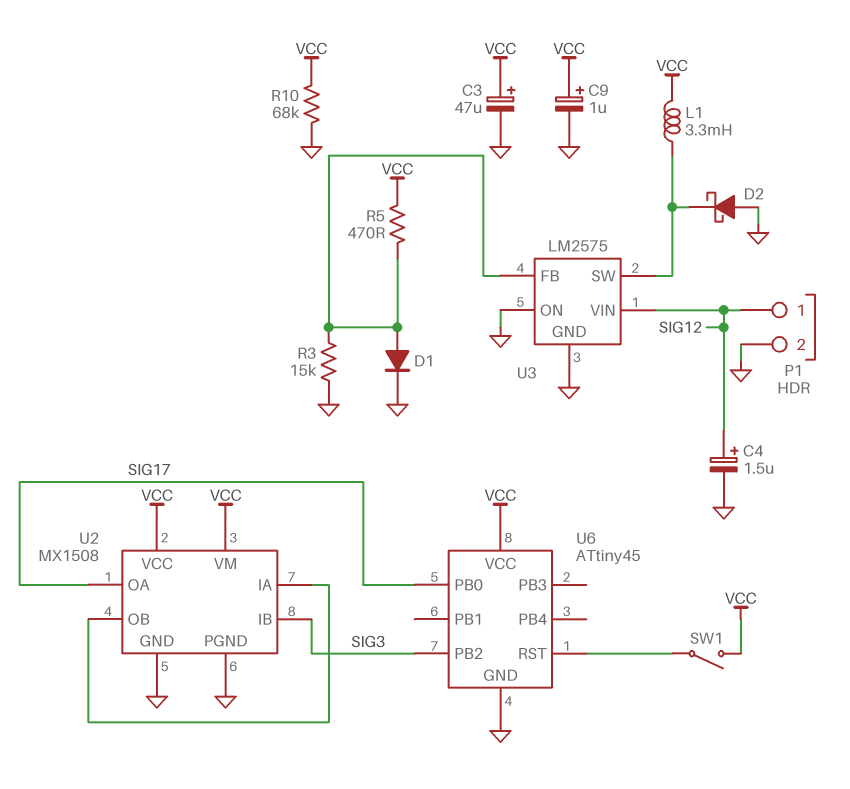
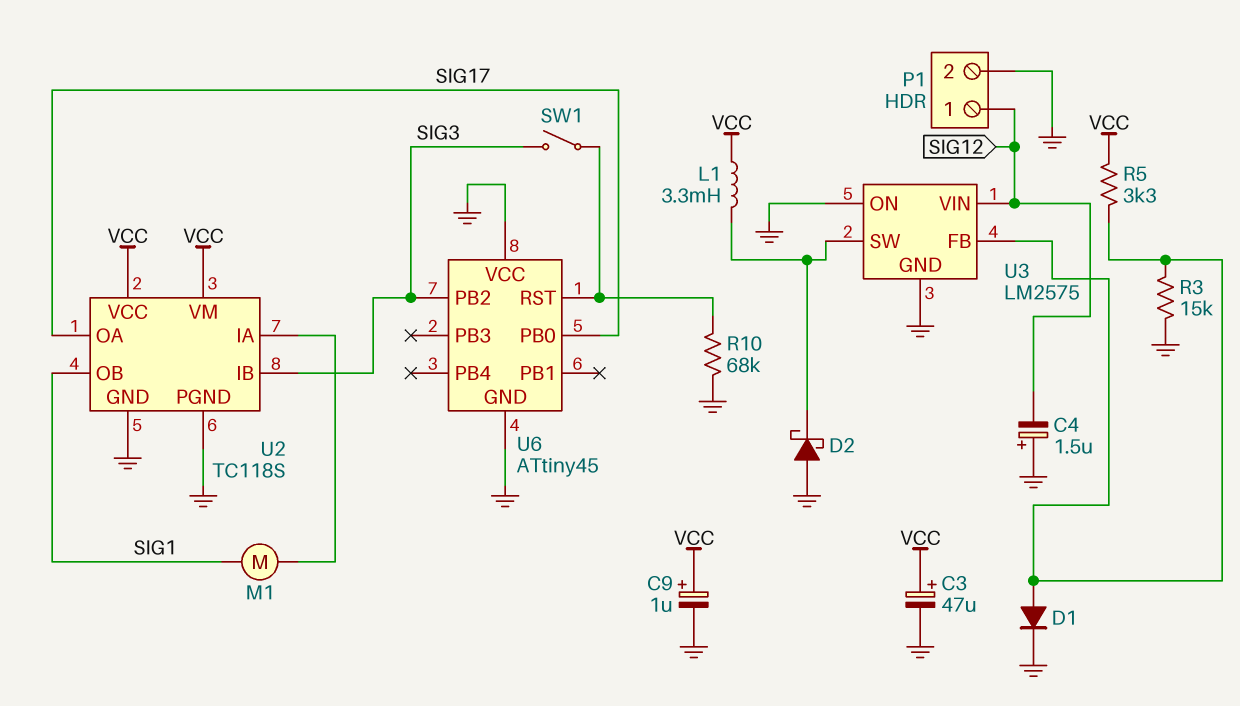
C4: 1.5uF (plus SIG12, minus GND) -> 1.5uF (plus GND, minus SIG12)
M1: none -> motor (SIG1, U2/IA)
R5: 470 (U3/FB, VCC) -> 3.3k (U3/FB, VCC)
R10: 68k (GND, VCC) -> 68k (GND, U6/RST)
SW1: switch (U6/RST, VCC) -> switch (SIG3, U6/RST)
U2: MX1508 -> TC118S
U2 pin OB: U2/IA -> SIG1
U6 pin VCC: VCC -> GND

